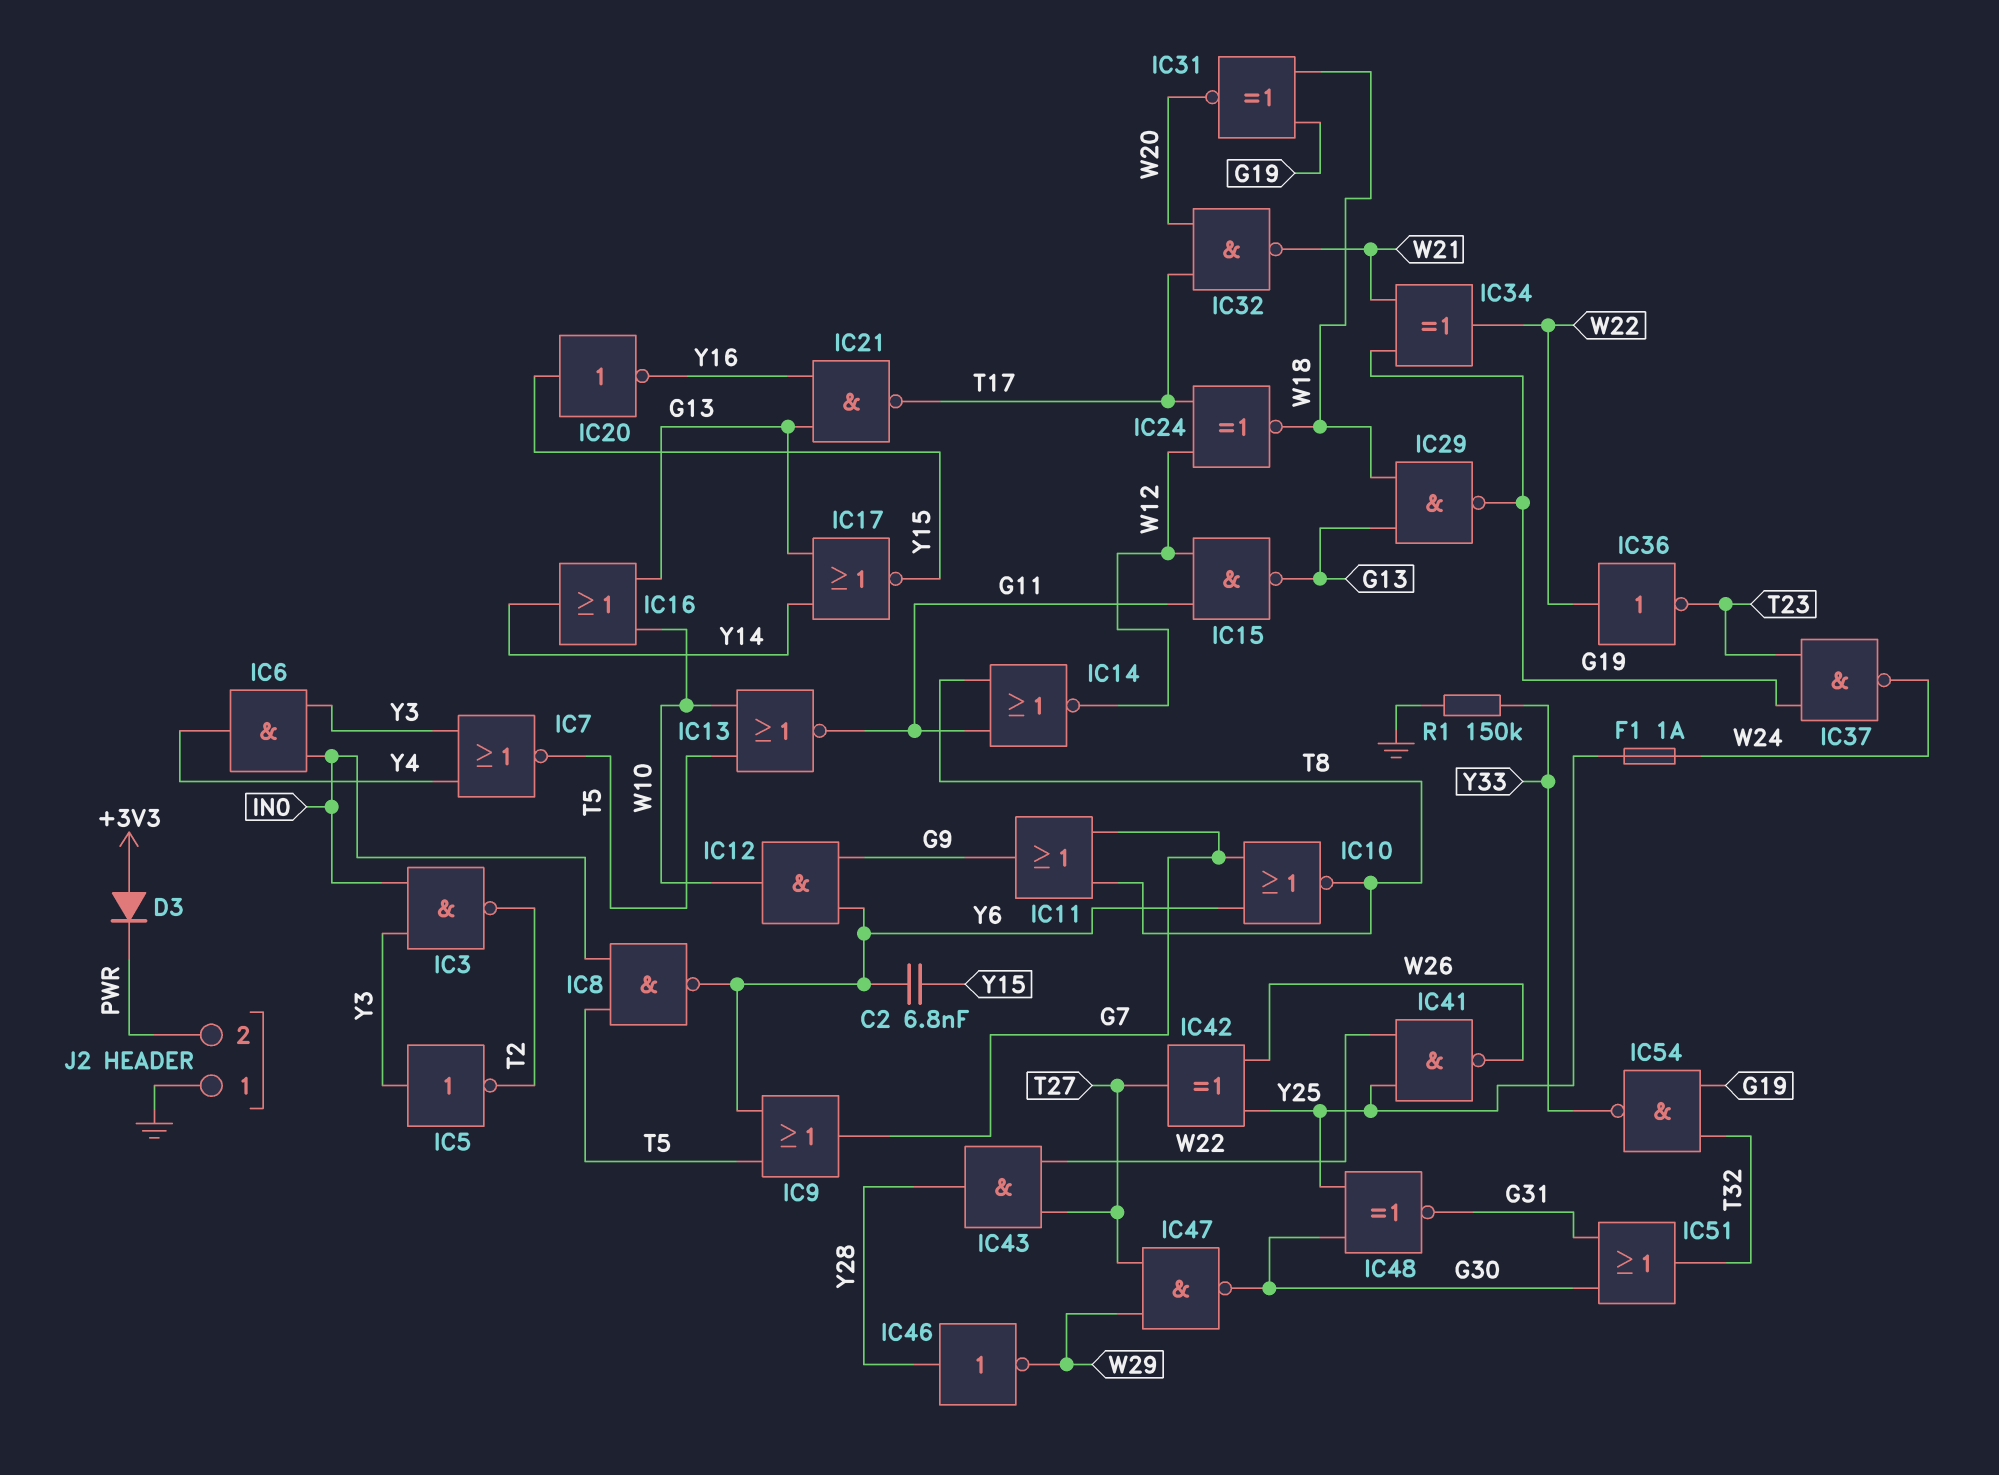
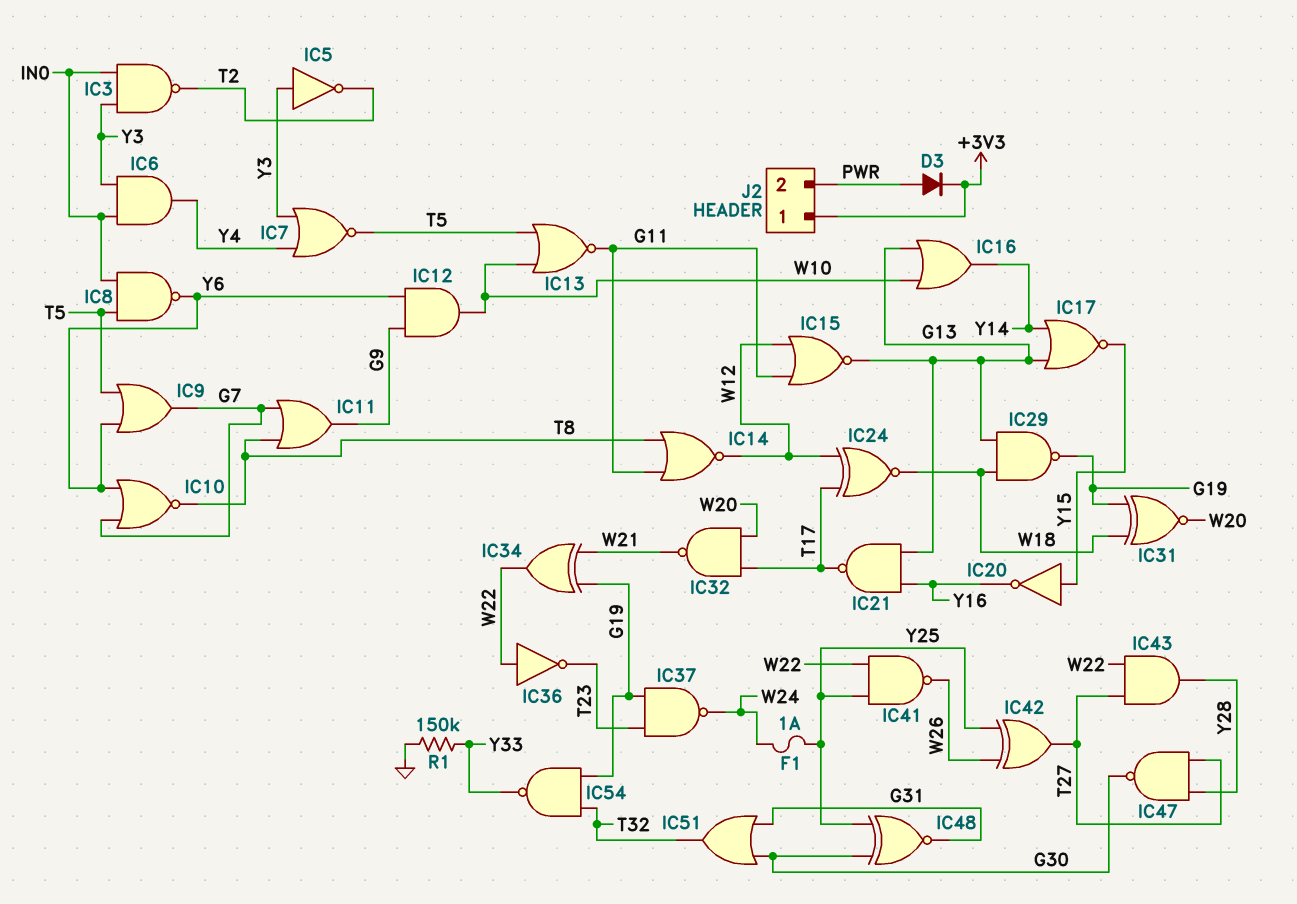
C2: 6.8nF (Y6, Y15) -> none
D3: diode (A +3V3, K PWR) -> diode (A PWR, K +3V3)
IC15: NAND (in G11, in W12, out G13) -> NOR (in G11, in W12, out G13)
IC46: NOT (in Y28, out W29) -> none
IC47: NAND (in T27, in W29, out G30) -> NAND (in T27, in Y28, out G30)
J2 pin 1: GND -> +3V3

